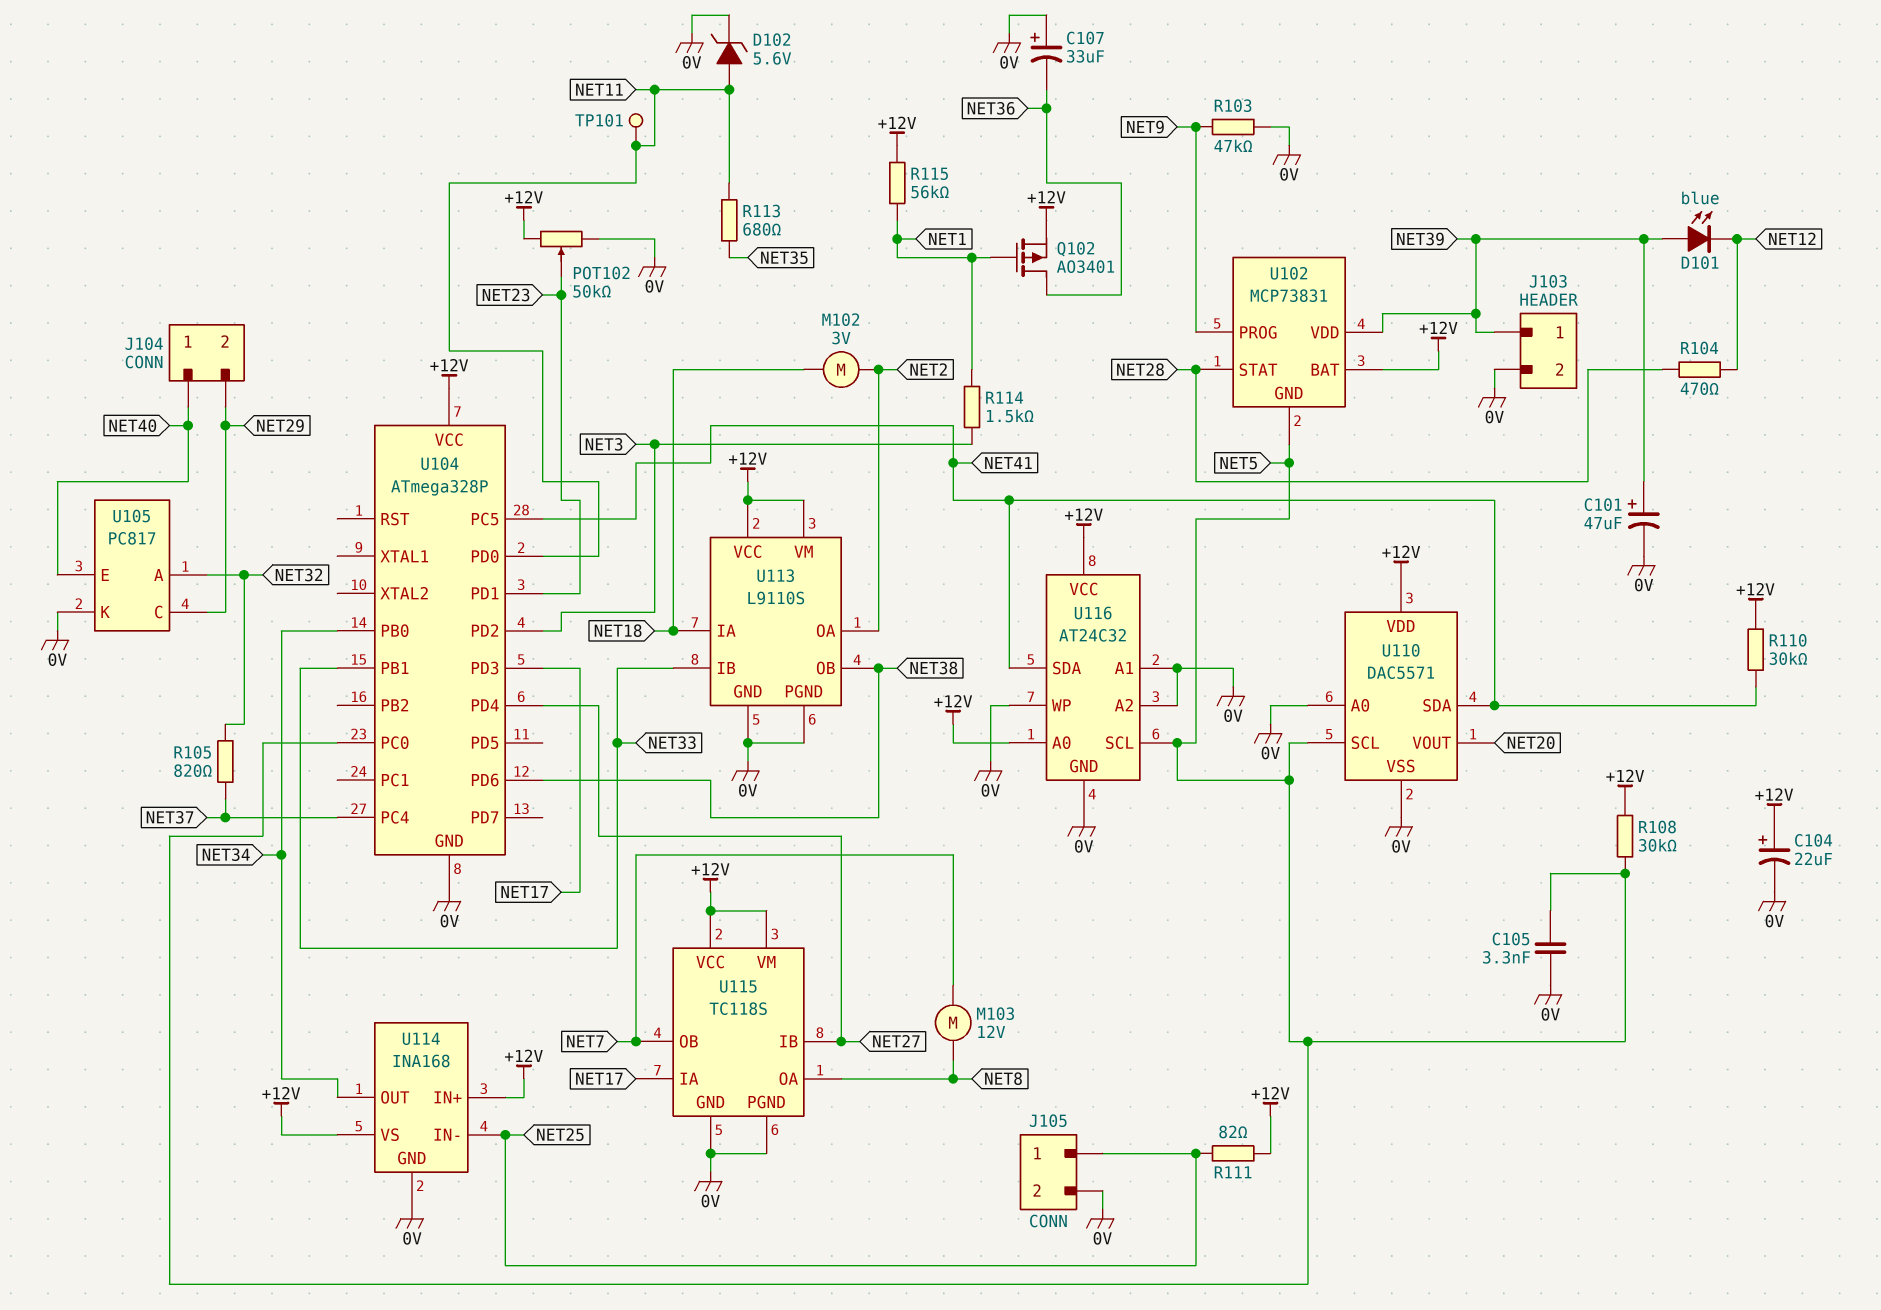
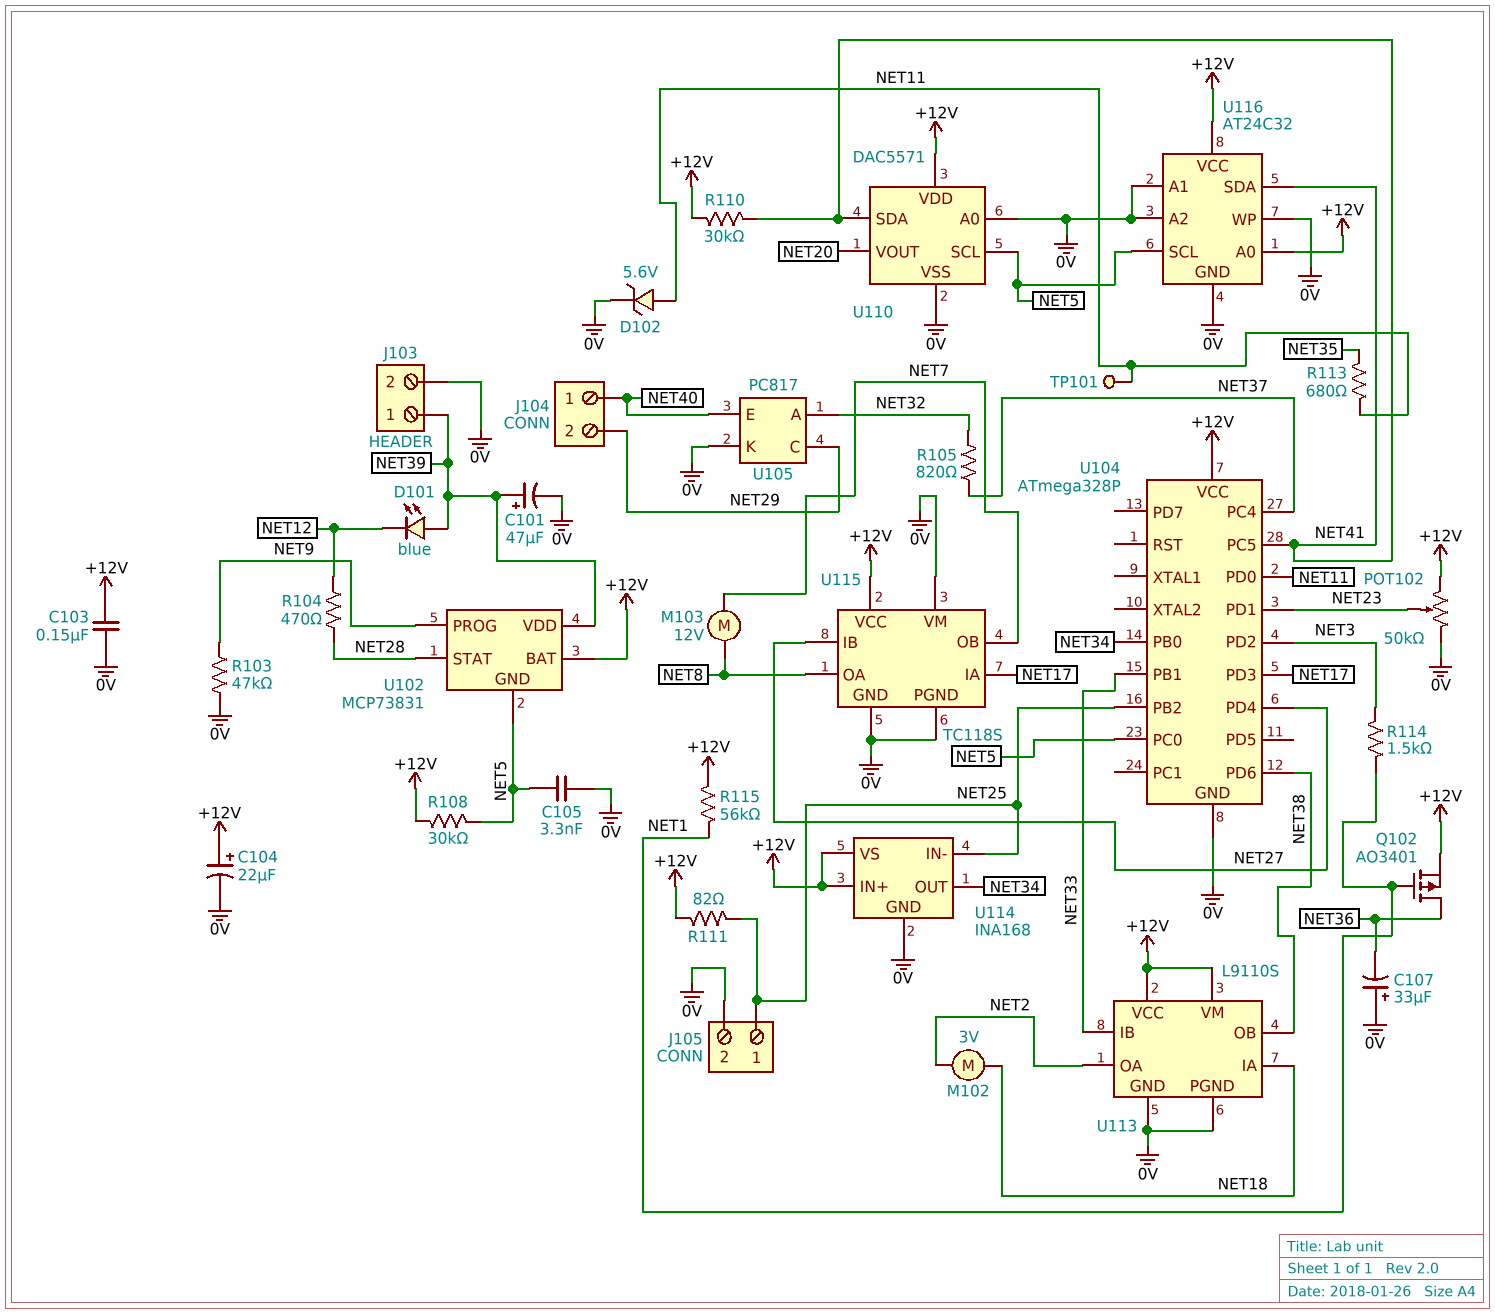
C103: none -> 150nF (+12V, 0V)
U104 pin PB2: none -> NET25
U115 pin VM: +12V -> 0V

